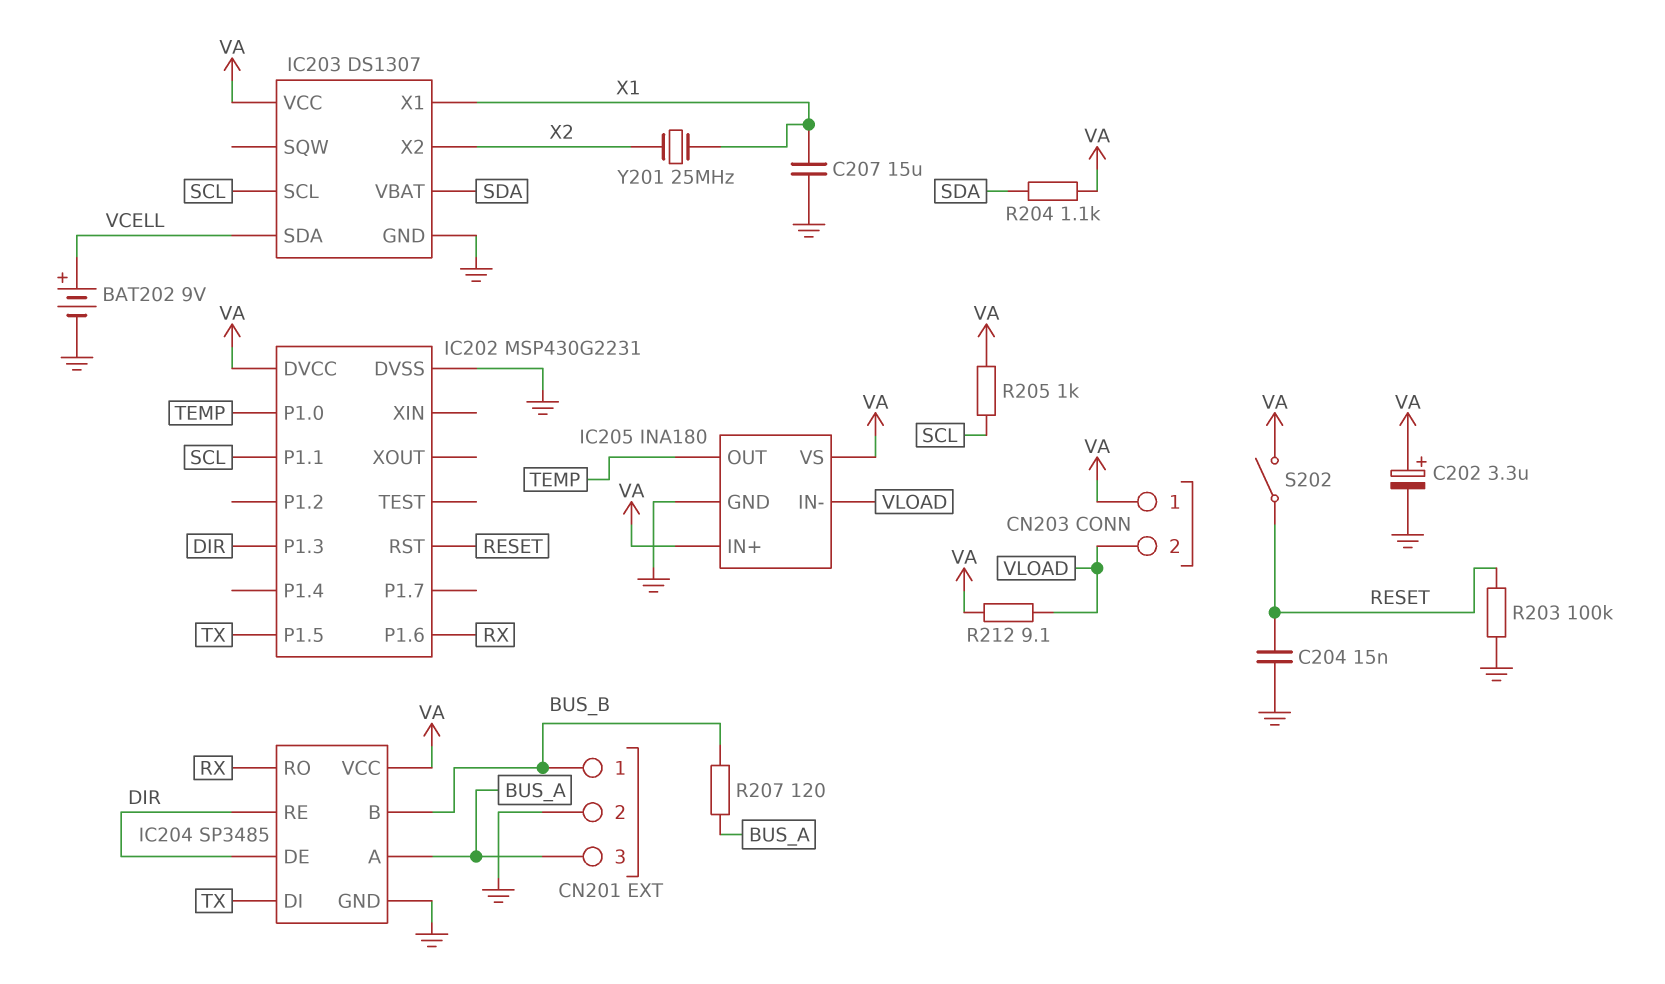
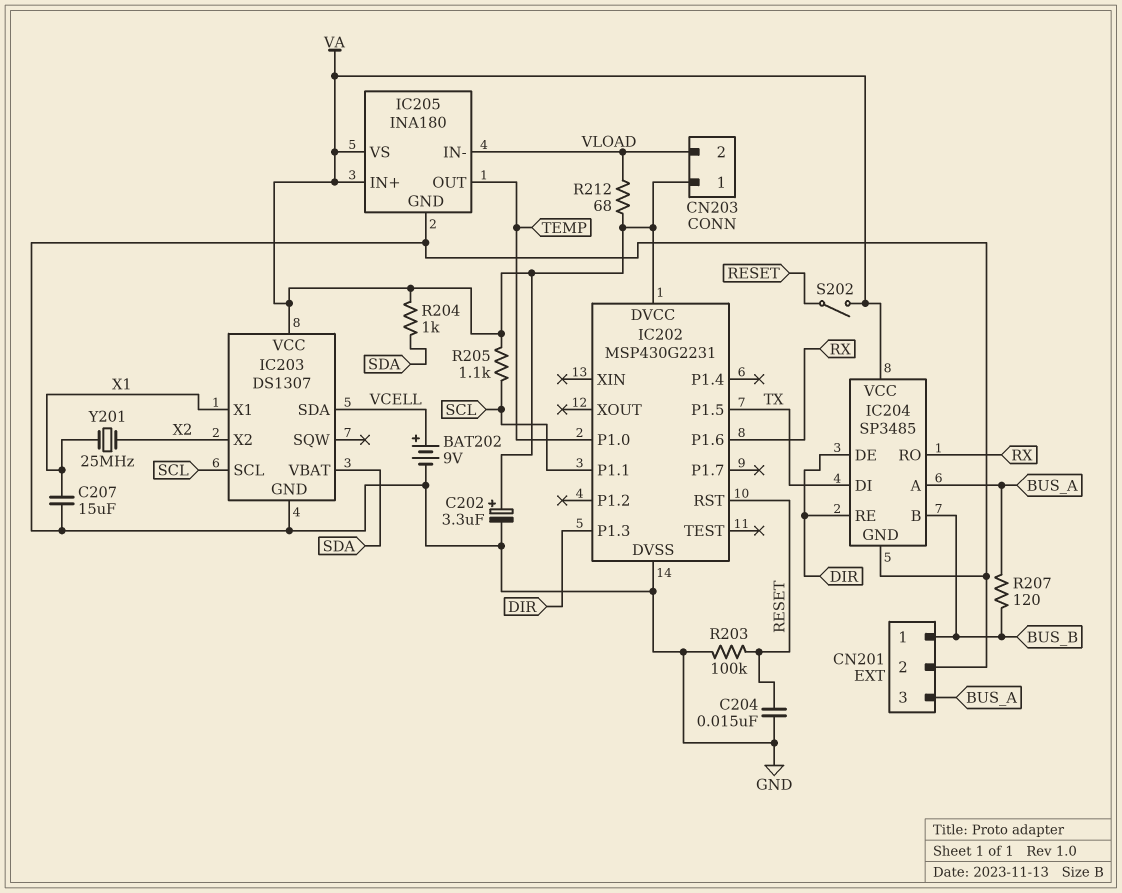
R204: 1.1k (SDA, VA) -> 1k (SDA, VA)
R205: 1k (SCL, VA) -> 1.1k (SCL, VA)
R212: 9.1 (VA, VLOAD) -> 68 (VA, VLOAD)

